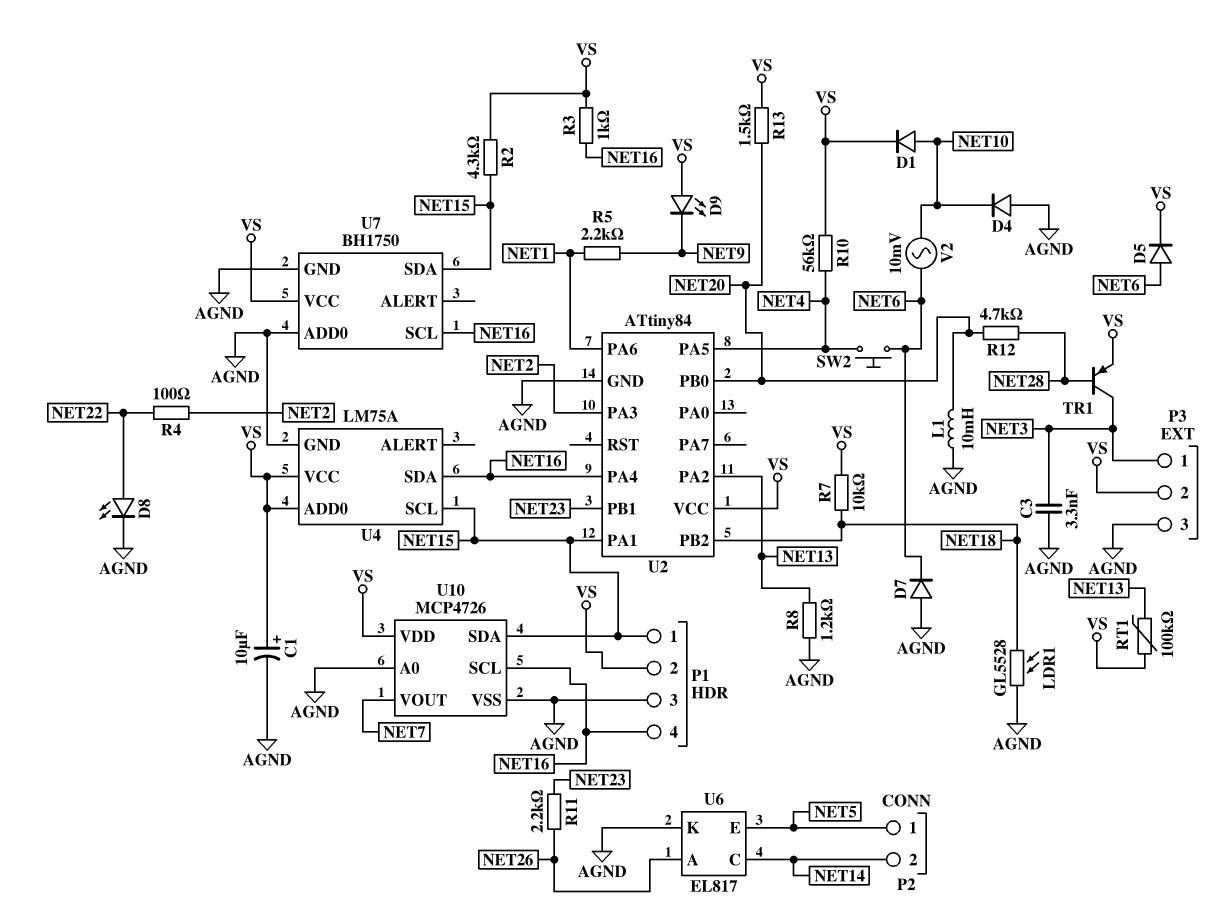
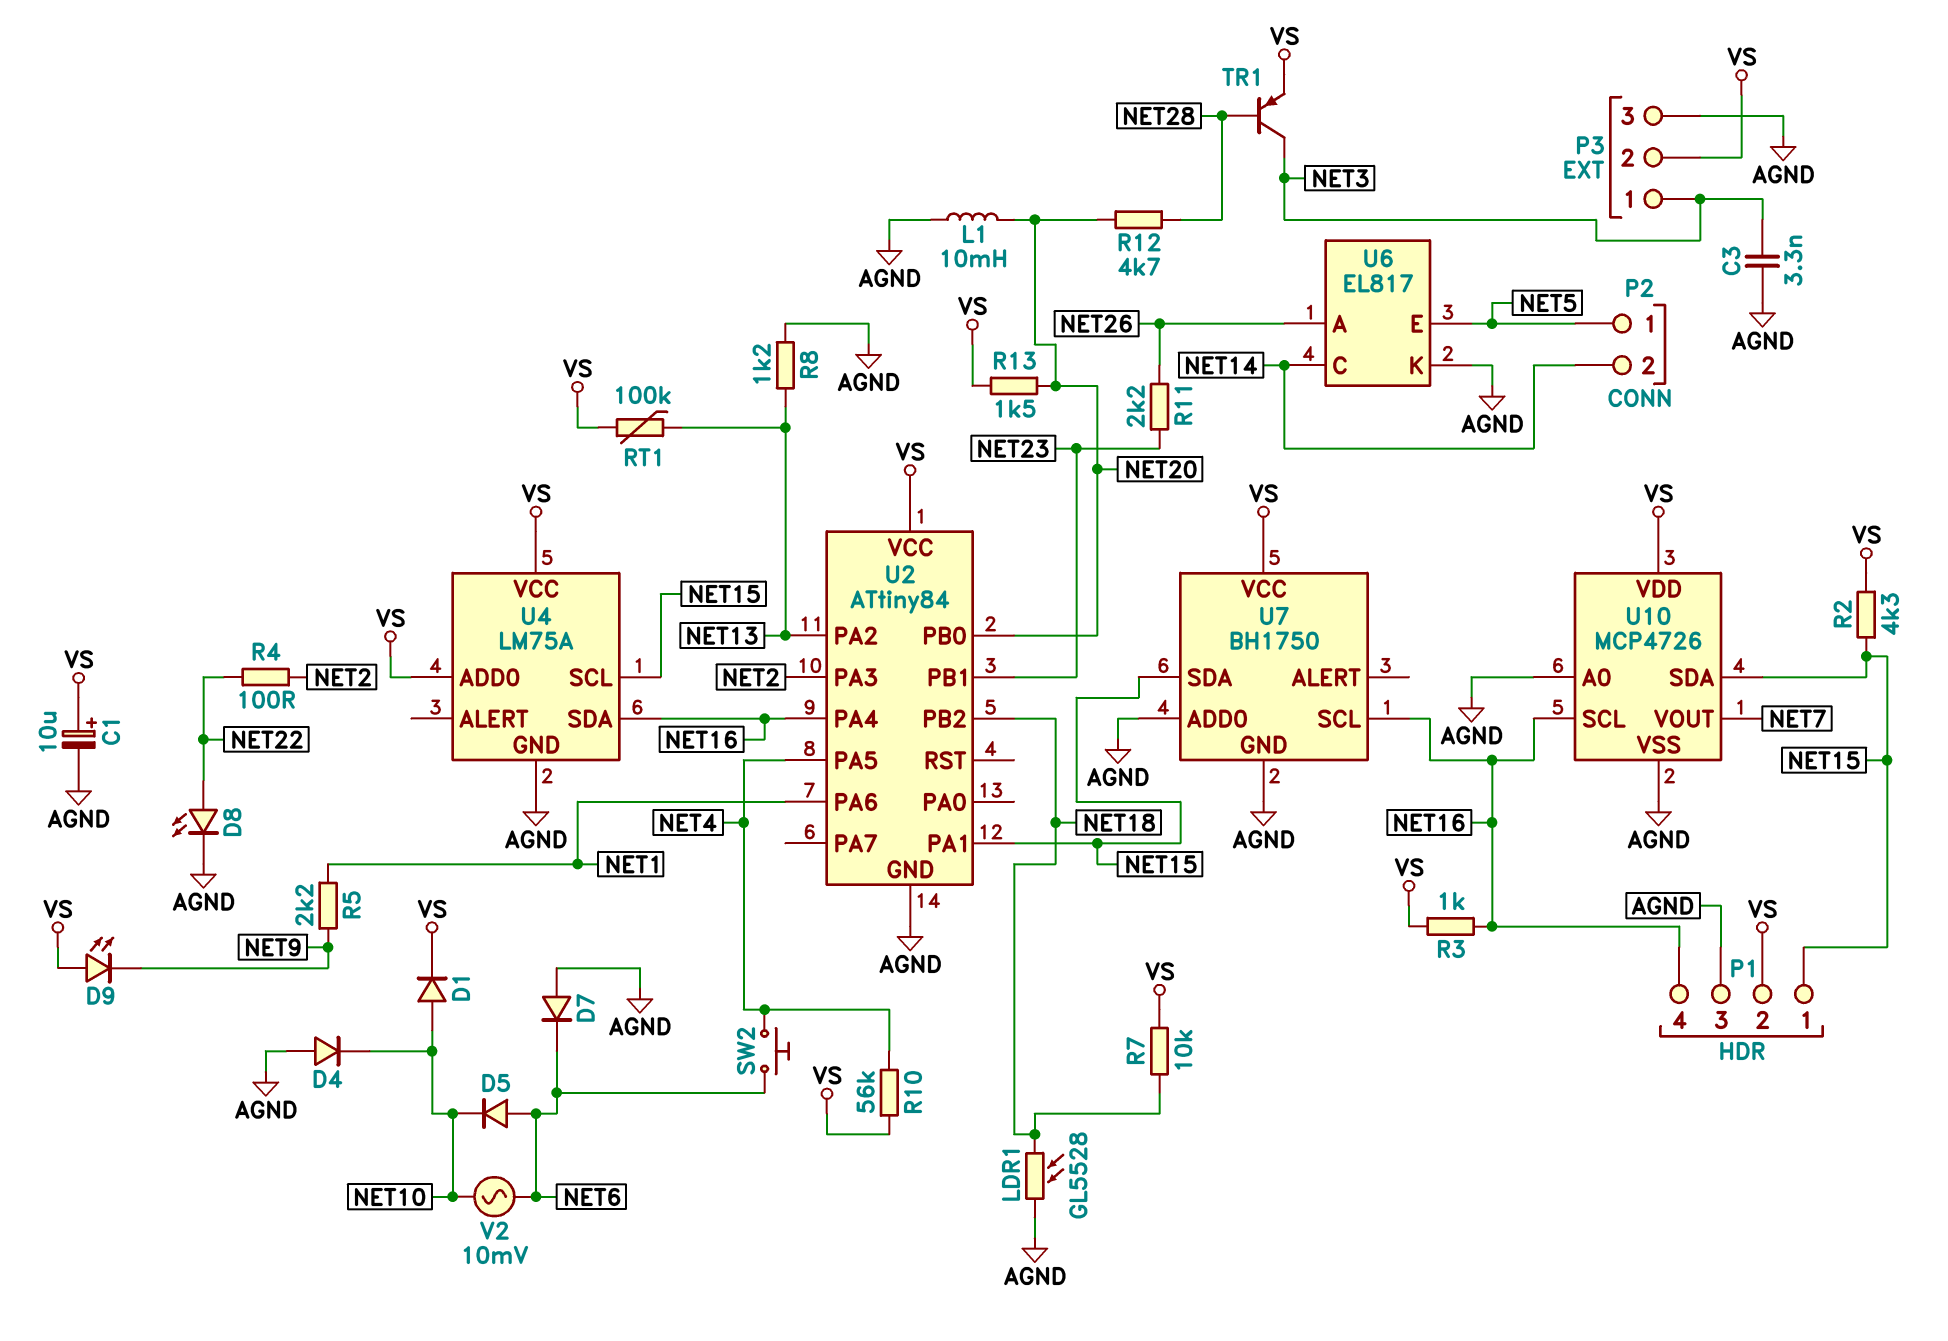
D5: diode (A NET6, K VS) -> diode (A NET6, K NET10)

